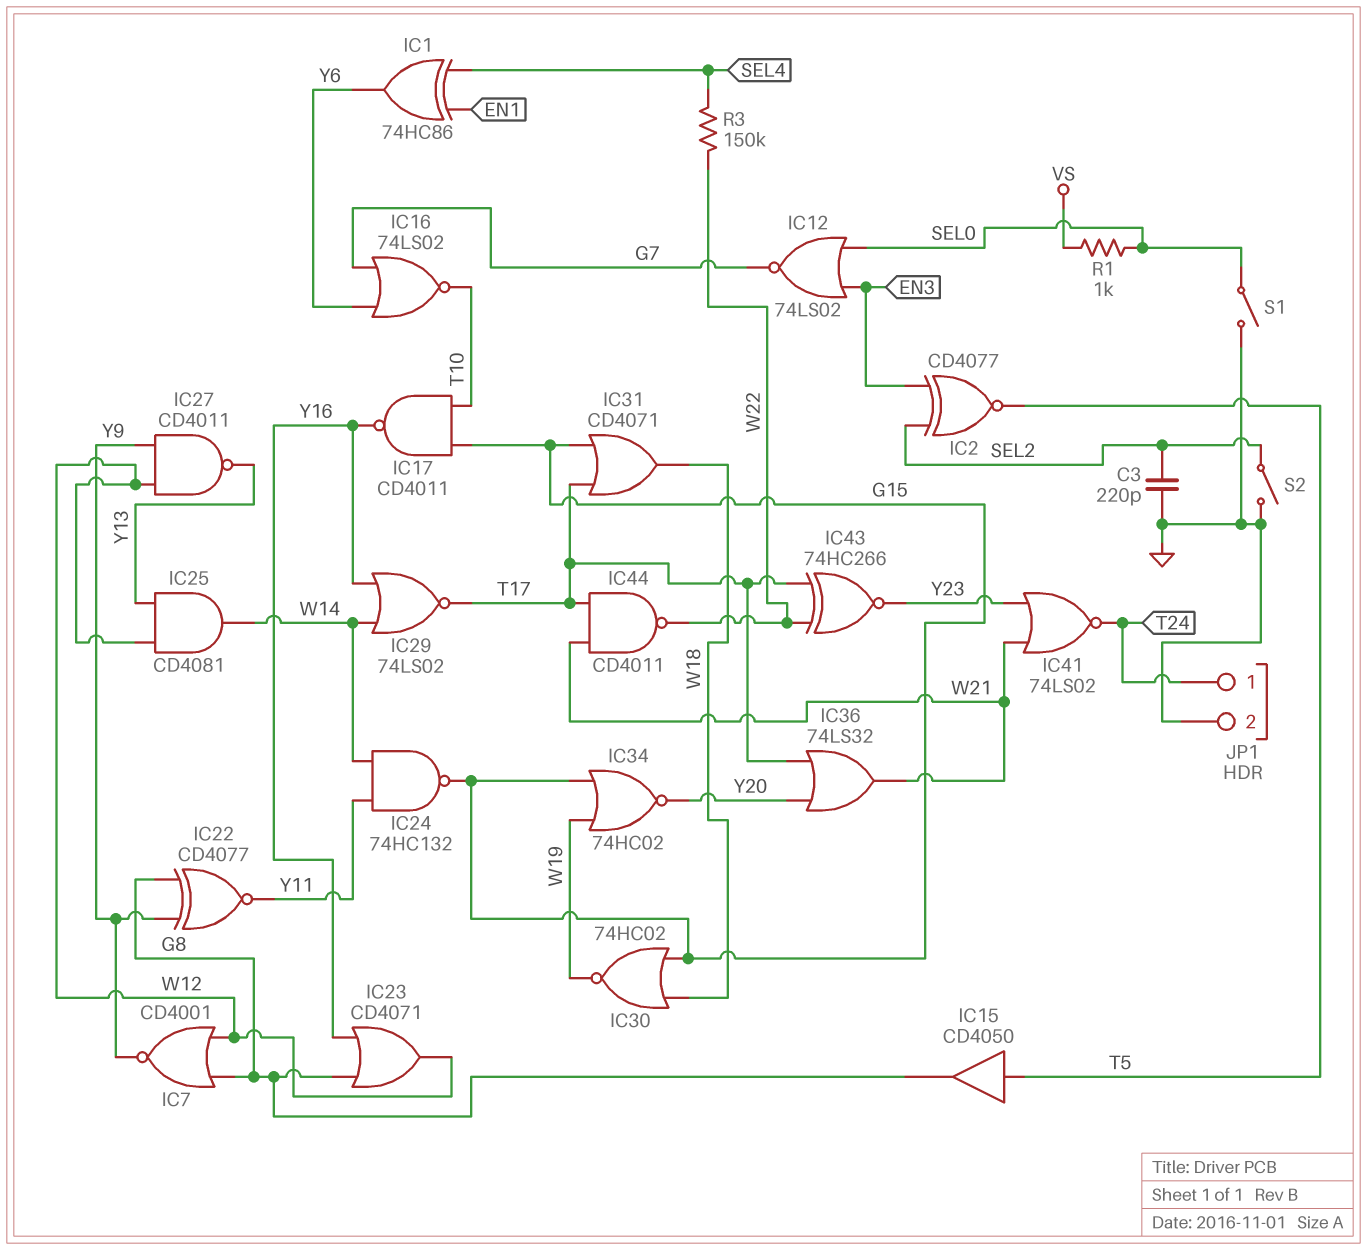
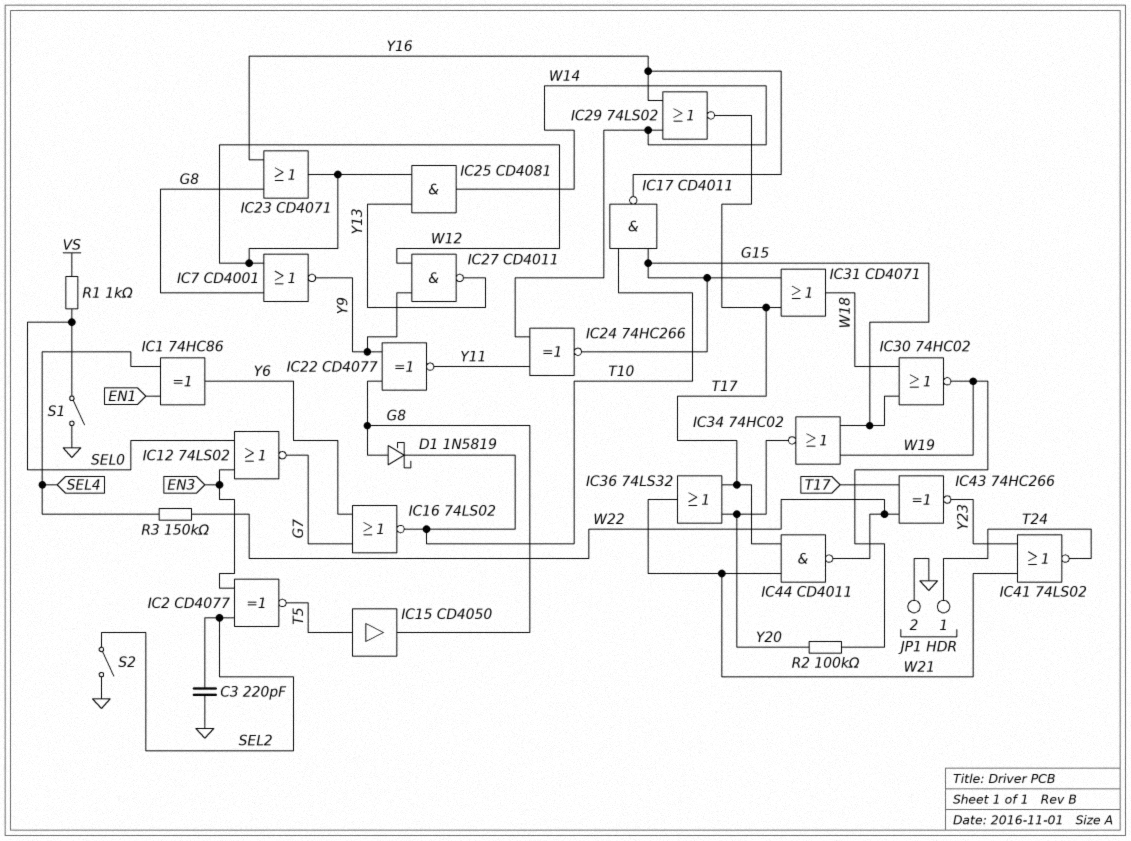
D1: none -> schottky 1N5819 (A G8, K T10)
IC24: NAND 74HC132 (in W14, in Y11, out G15) -> XNOR 74HC266 (in W14, in Y11, out G15)
R2: none -> 100k (W19, Y20)

